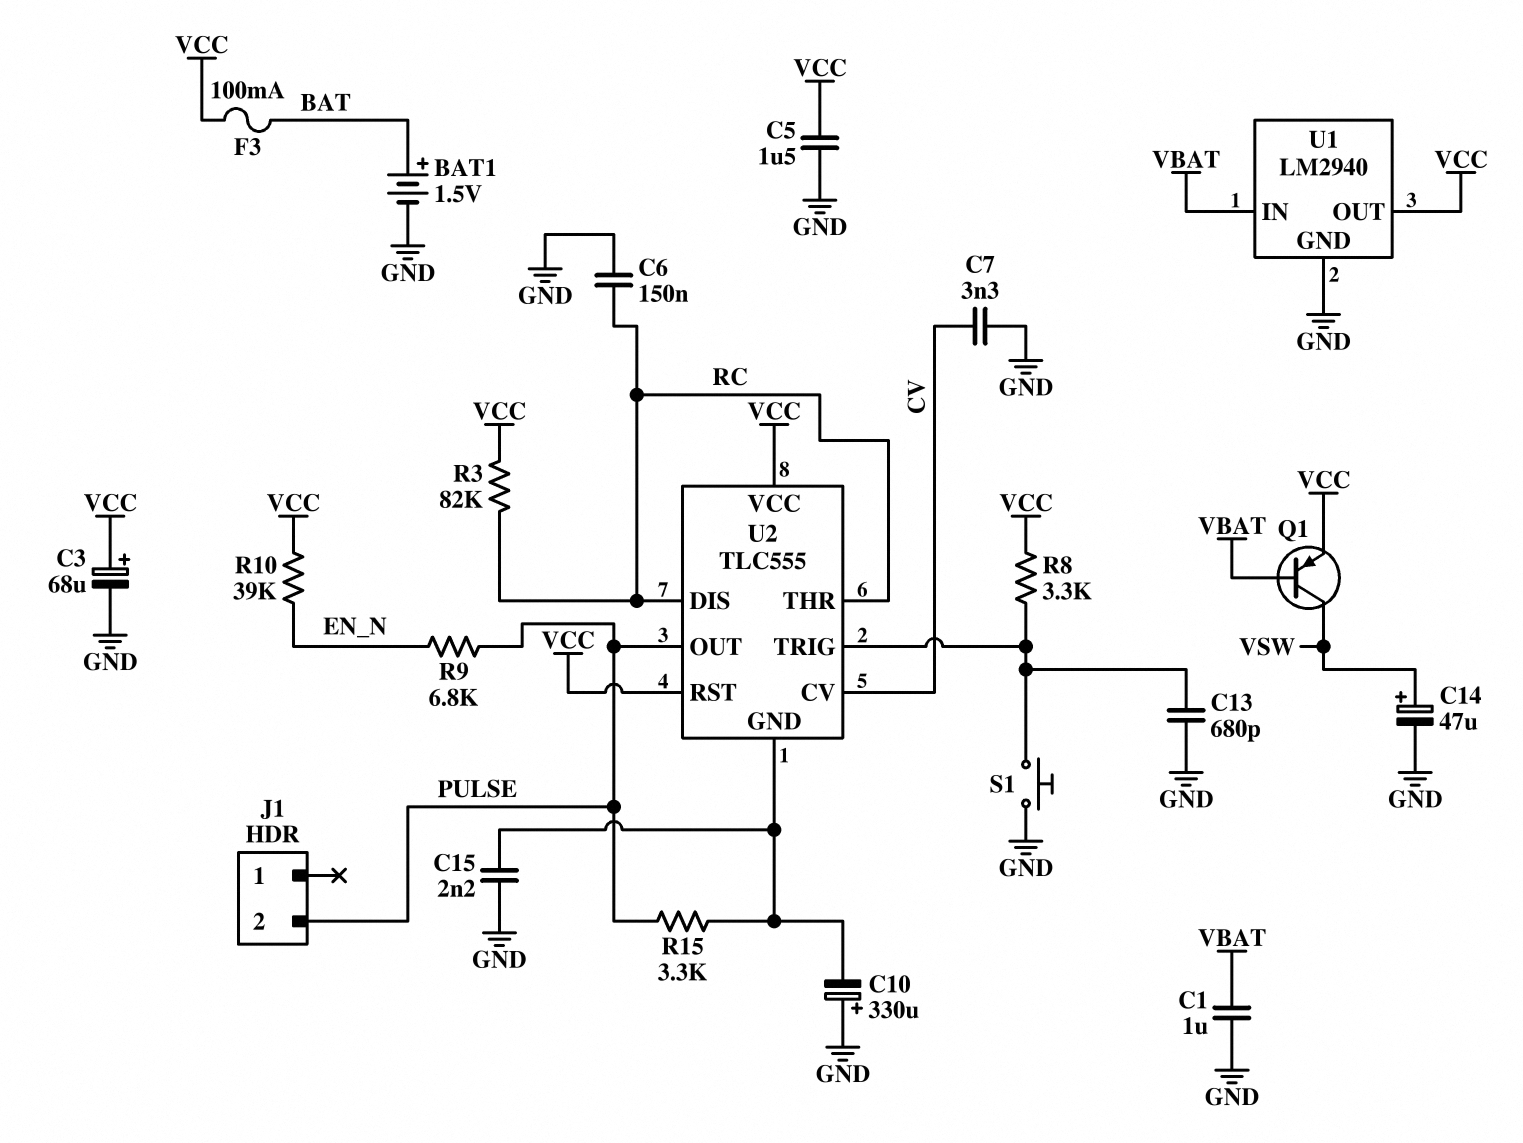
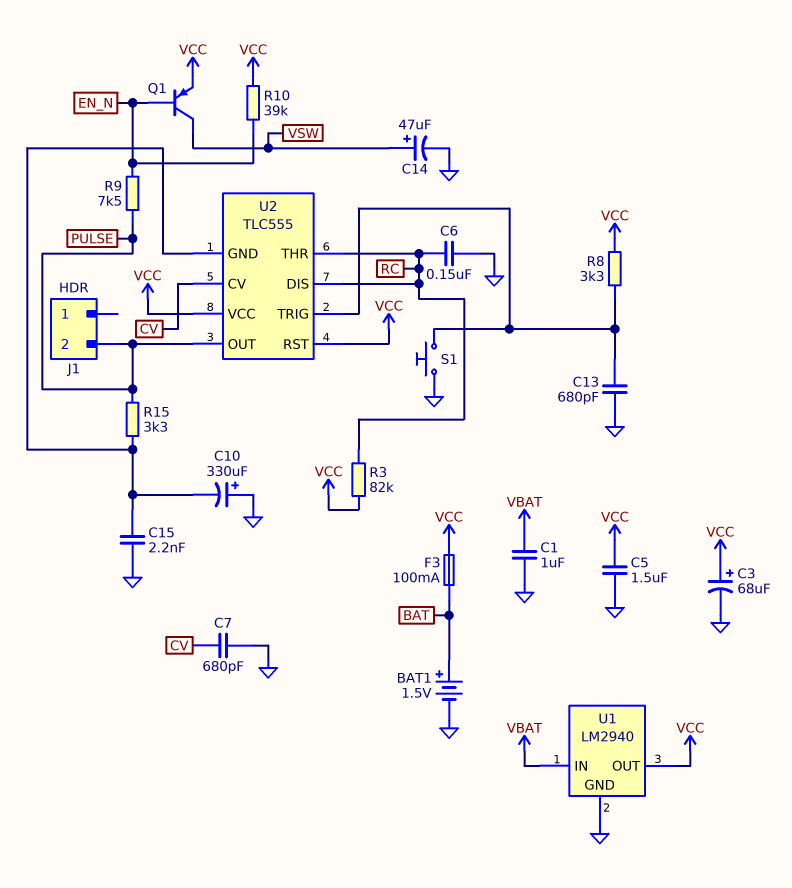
C7: 3.3nF (CV, GND) -> 680pF (CV, GND)
Q1: PNP (B VBAT, C VSW, E VCC) -> PNP (B EN_N, C VSW, E VCC)
R9: 6.8k (EN_N, PULSE) -> 7.5k (EN_N, PULSE)

